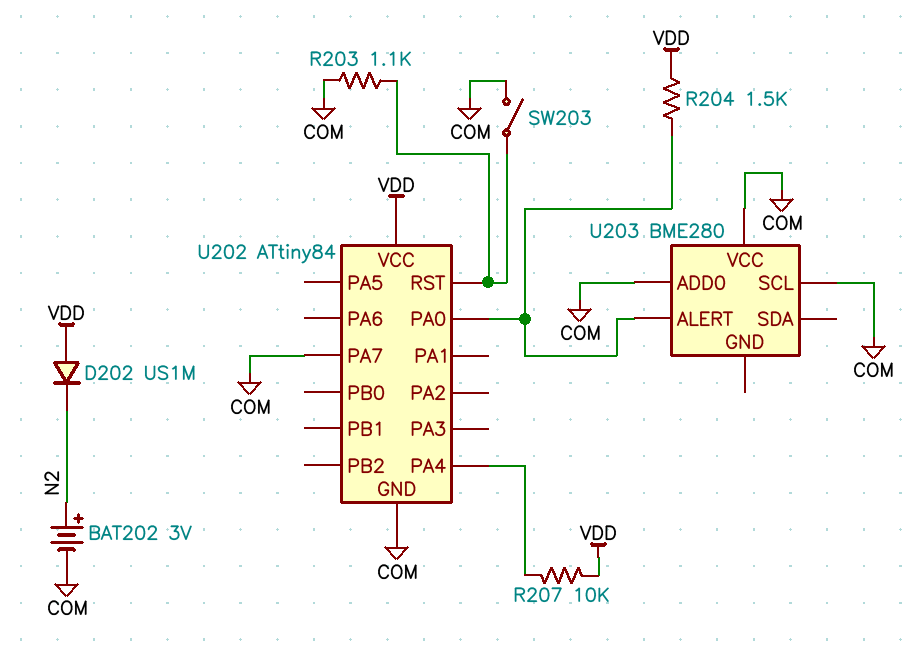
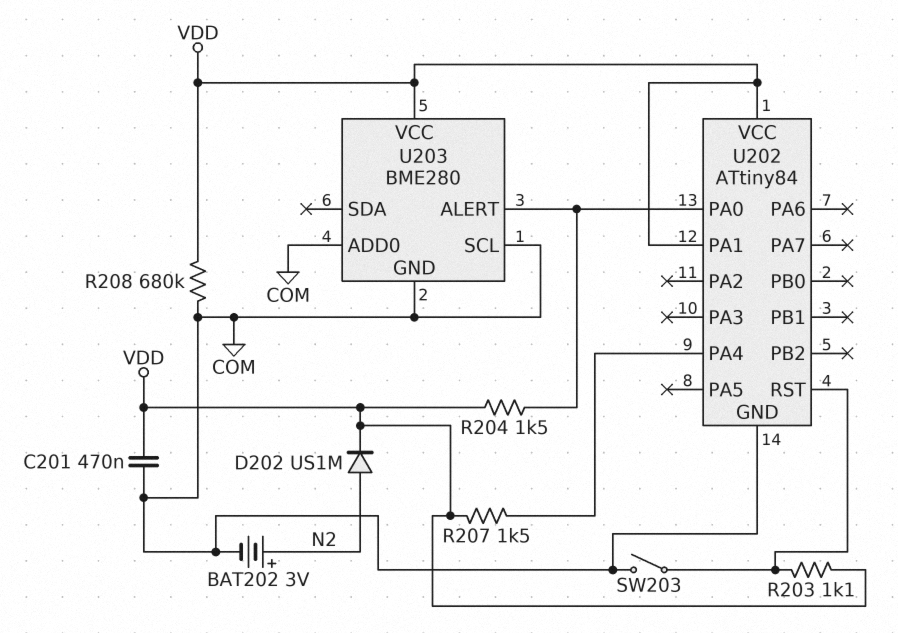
C201: none -> 470nF (COM, VDD)
D202: diode US1M (A VDD, K N2) -> diode US1M (A N2, K VDD)
R203: 1.1k (COM, U202/RST) -> 1.1k (U202/RST, VDD)
R207: 10k (U202/PA4, VDD) -> 1.5k (U202/PA4, VDD)
R208: none -> 680k (COM, VDD)
U202 pin PA1: none -> VDD
U202 pin PA7: COM -> none
U203 pin GND: none -> COM
U203 pin VCC: COM -> VDD

